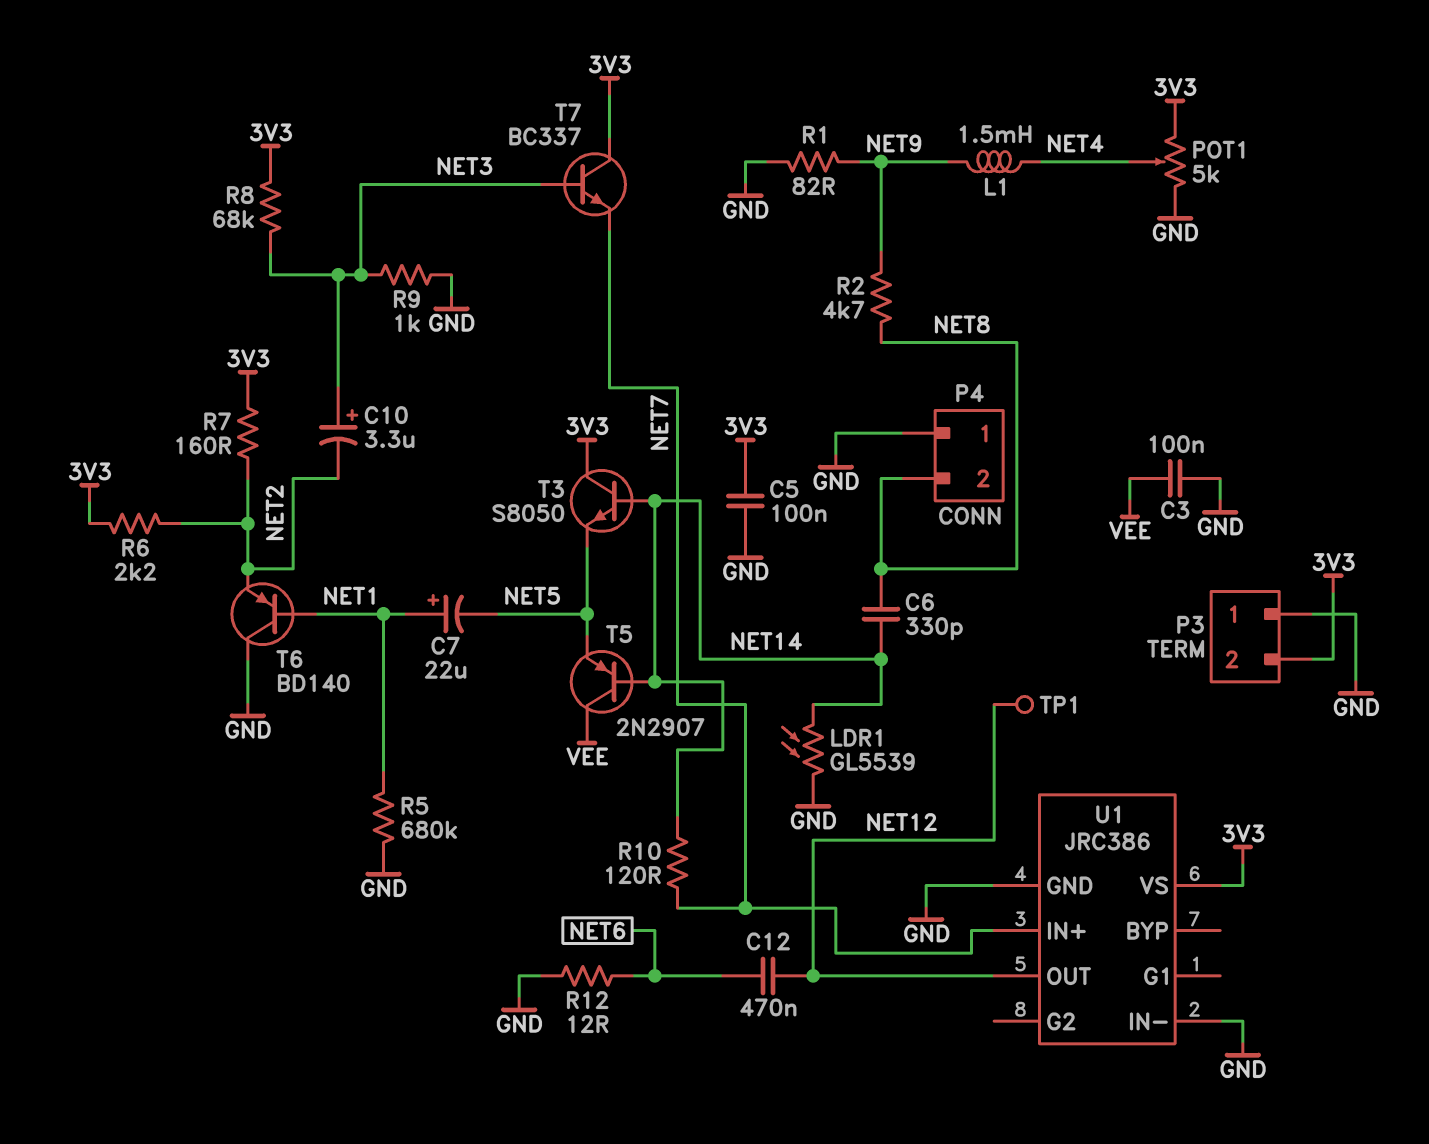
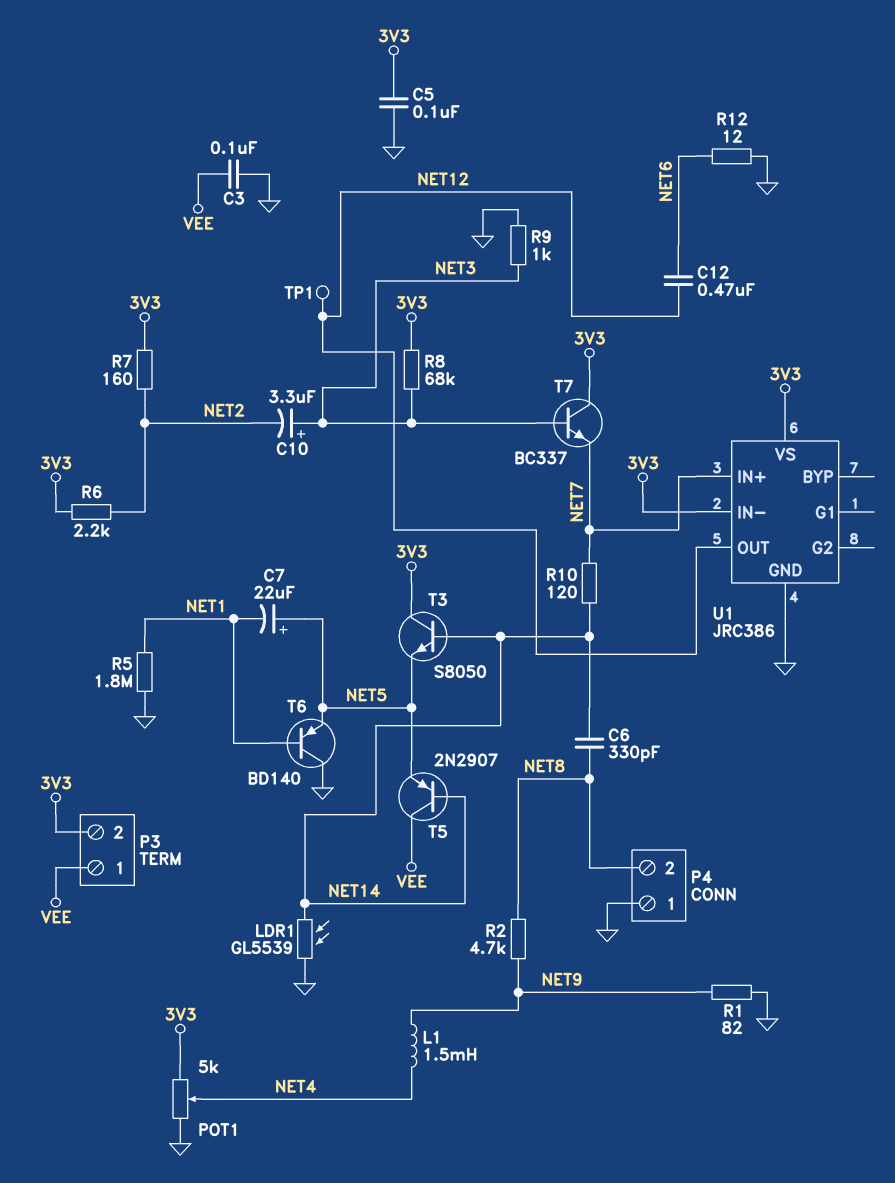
C7: 22uF (plus NET1, minus NET5) -> 22uF (plus NET5, minus NET1)
P3 pin 1: GND -> VEE
R5: 680k (GND, NET1) -> 1.8M (GND, NET1)
T6: PNP BD140 (B NET1, C GND, E NET2) -> PNP BD140 (B NET1, C GND, E NET5)
U1 pin IN-: GND -> 3V3

